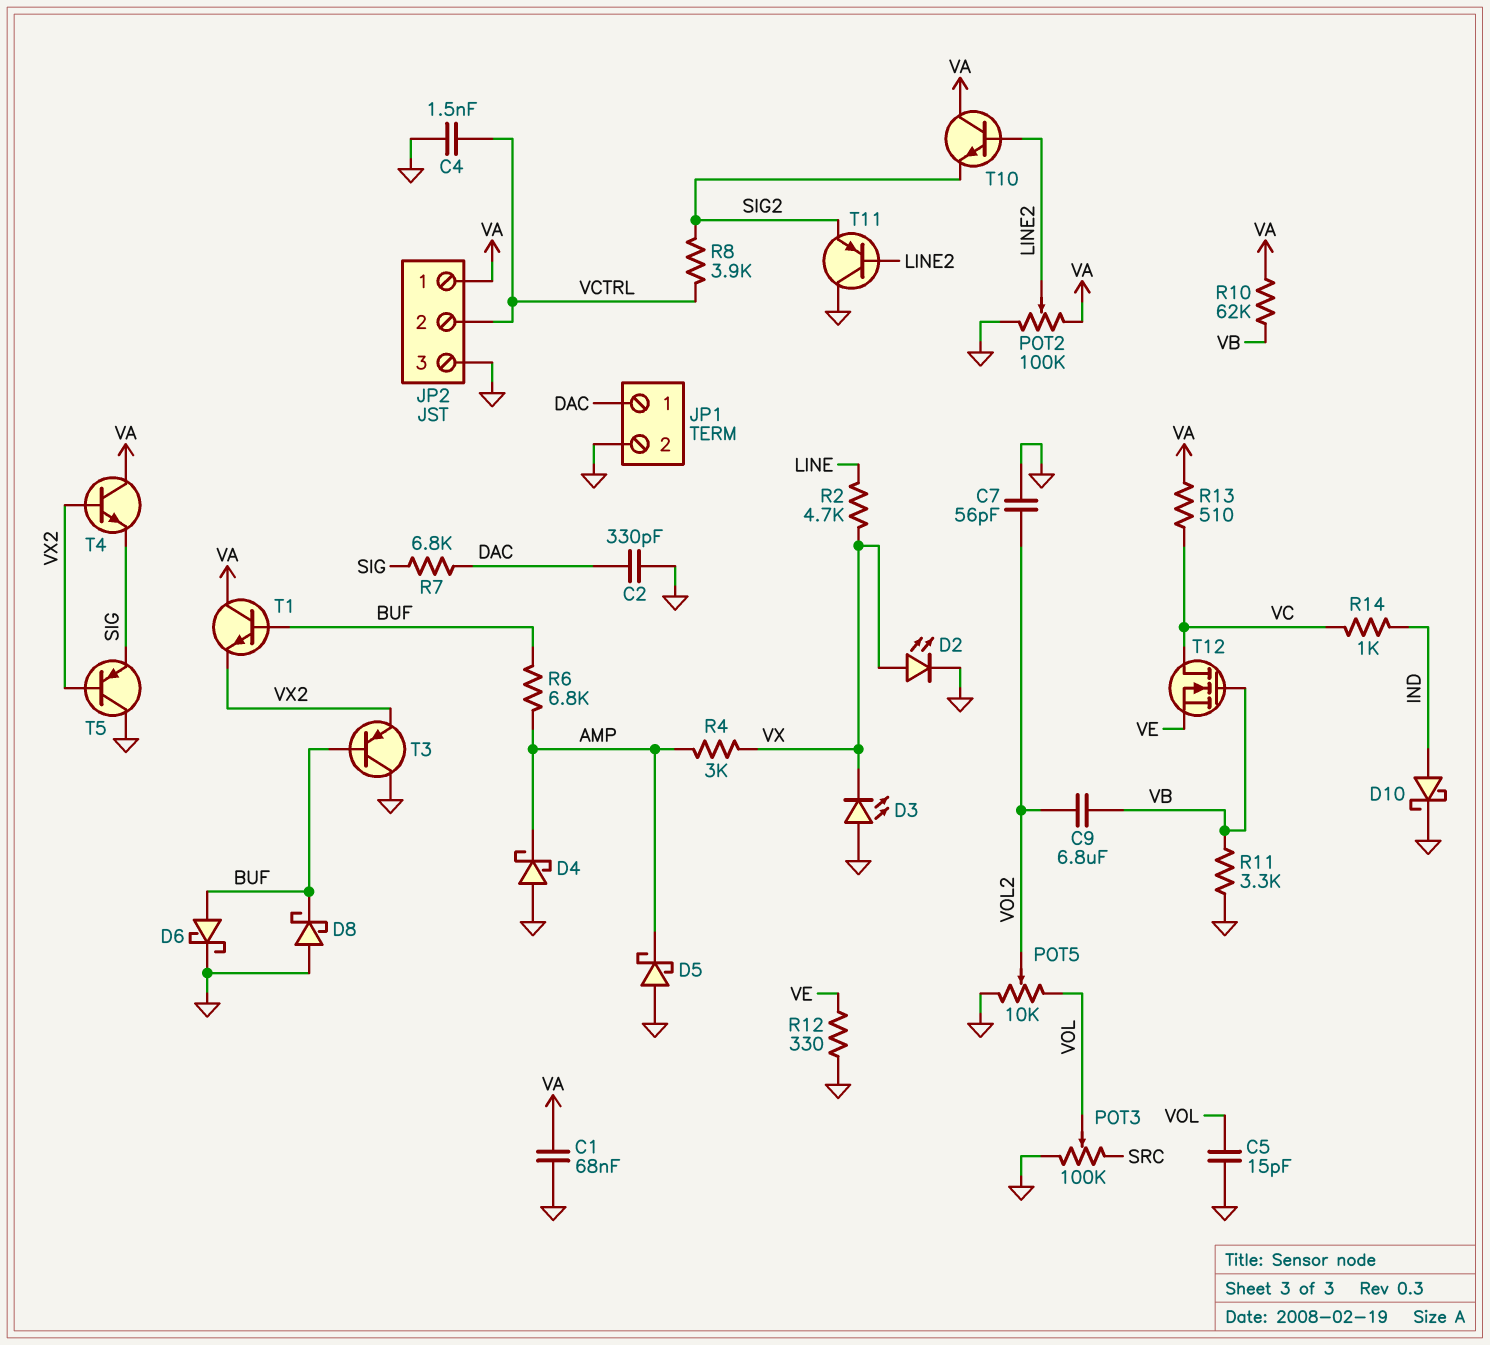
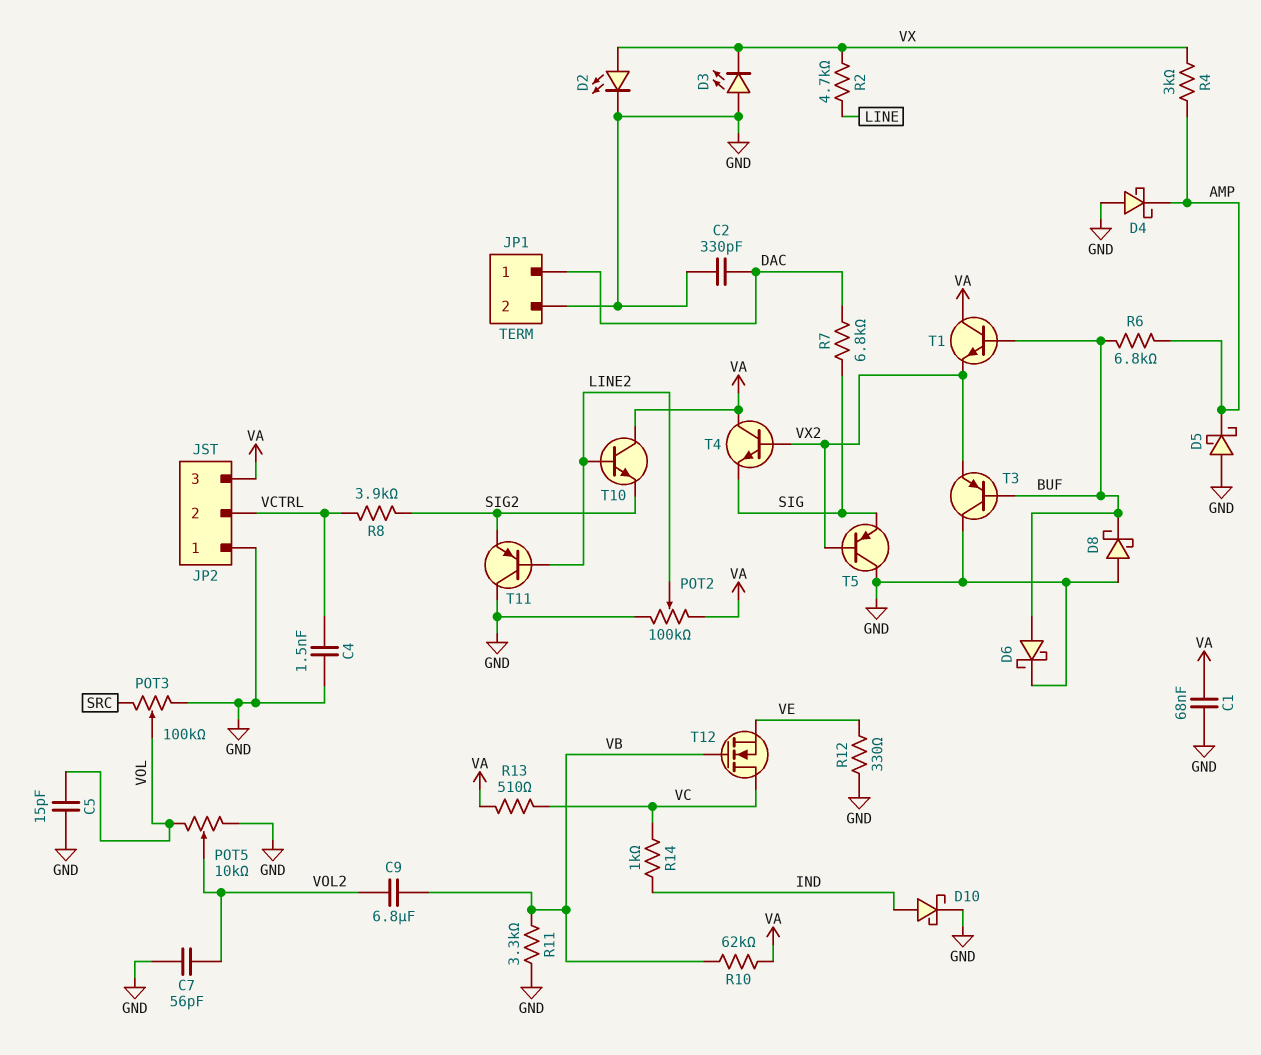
JP2 pin 1: VA -> GND
JP2 pin 3: GND -> VA

